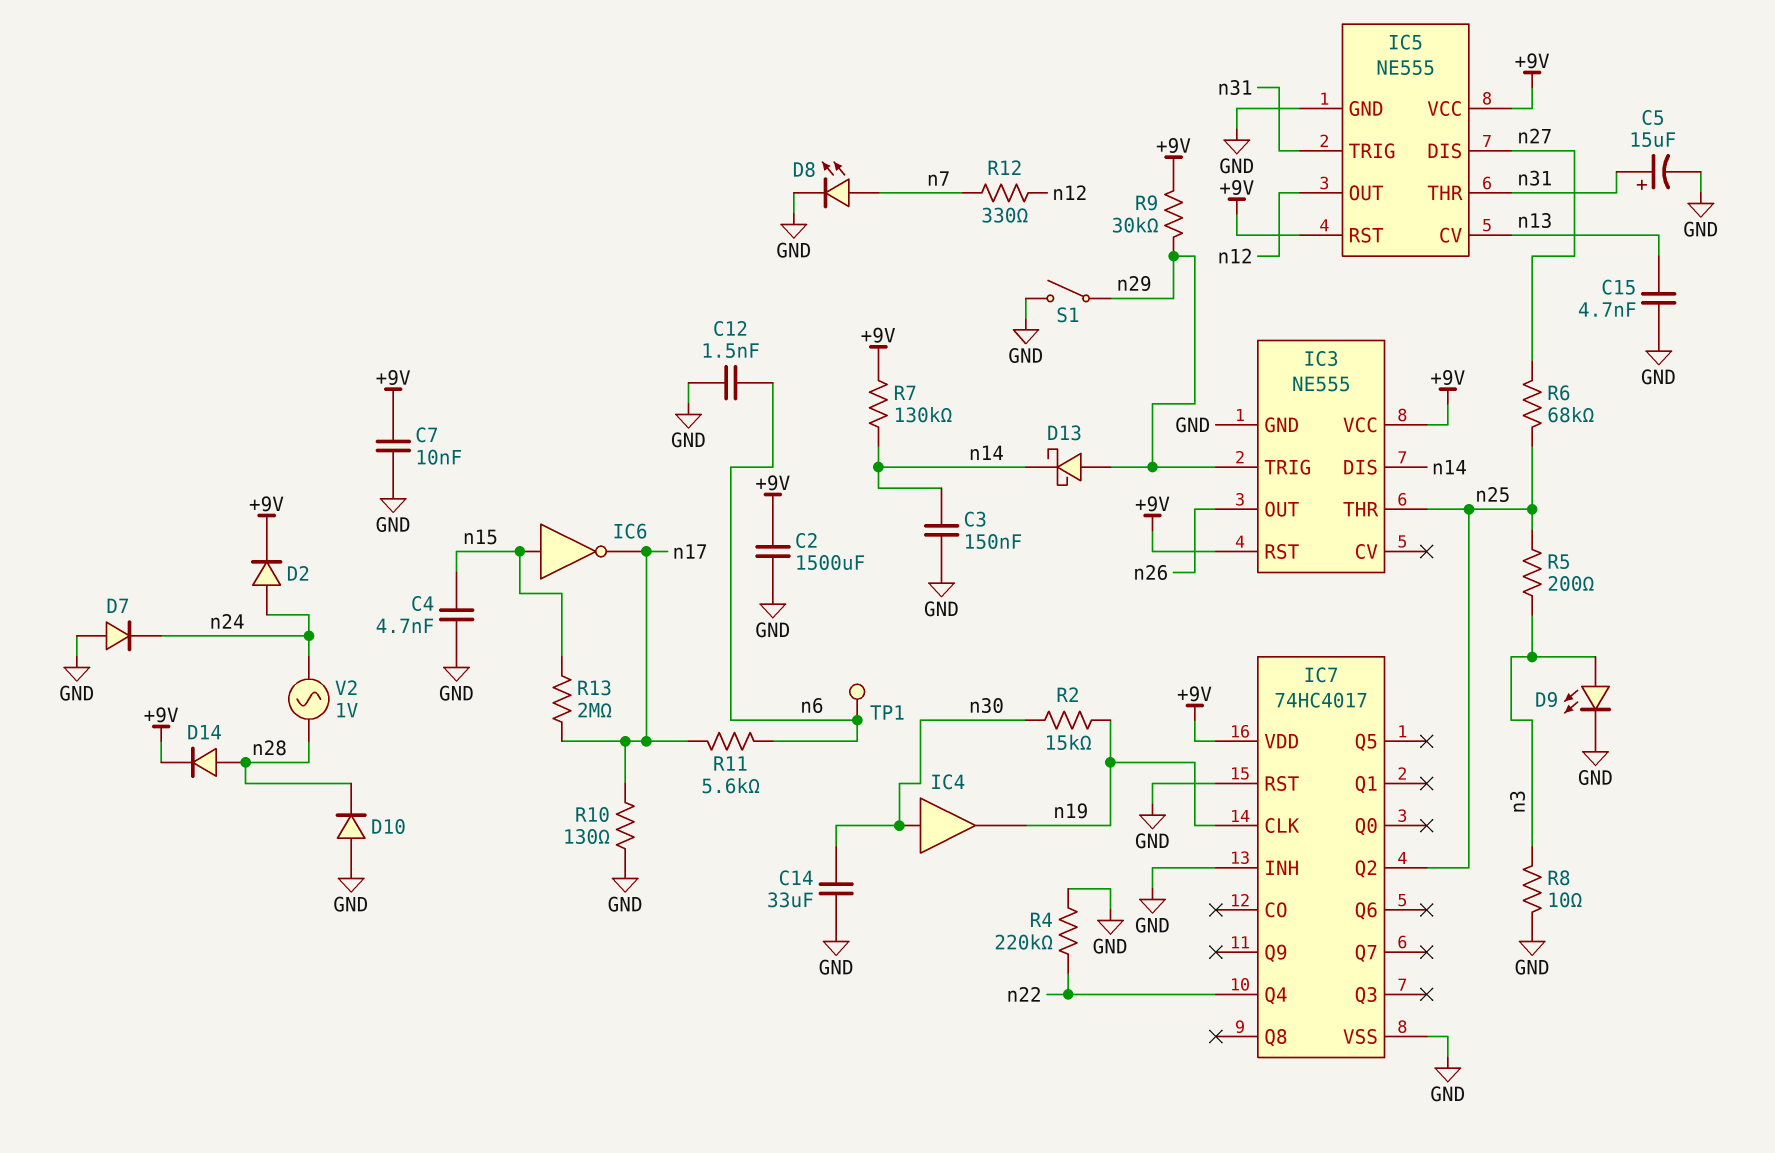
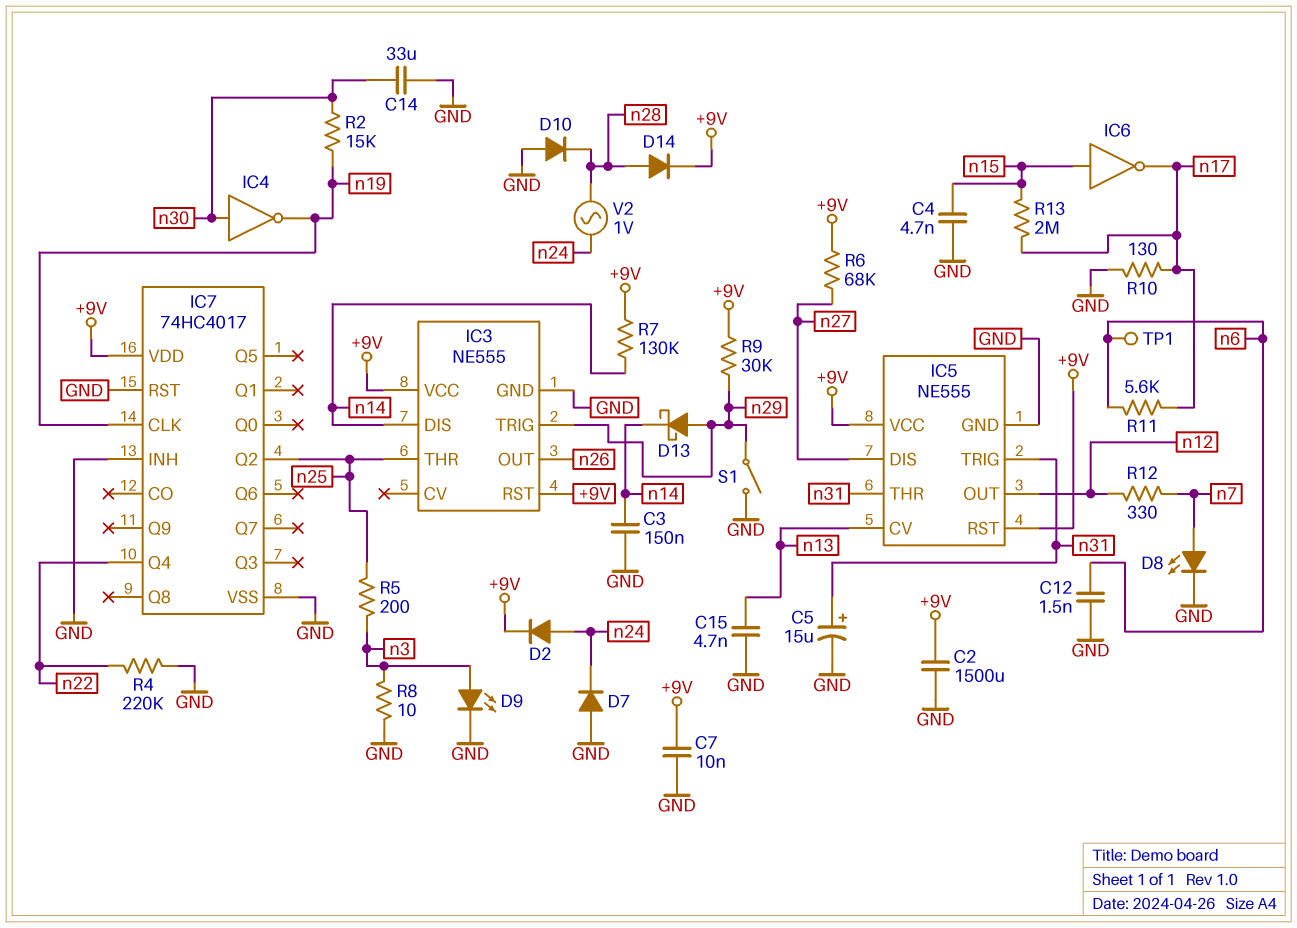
IC4: buffer (in n30, out n19) -> NOT (in n30, out n19)
R6: 68k (n25, n27) -> 68k (+9V, n27)

